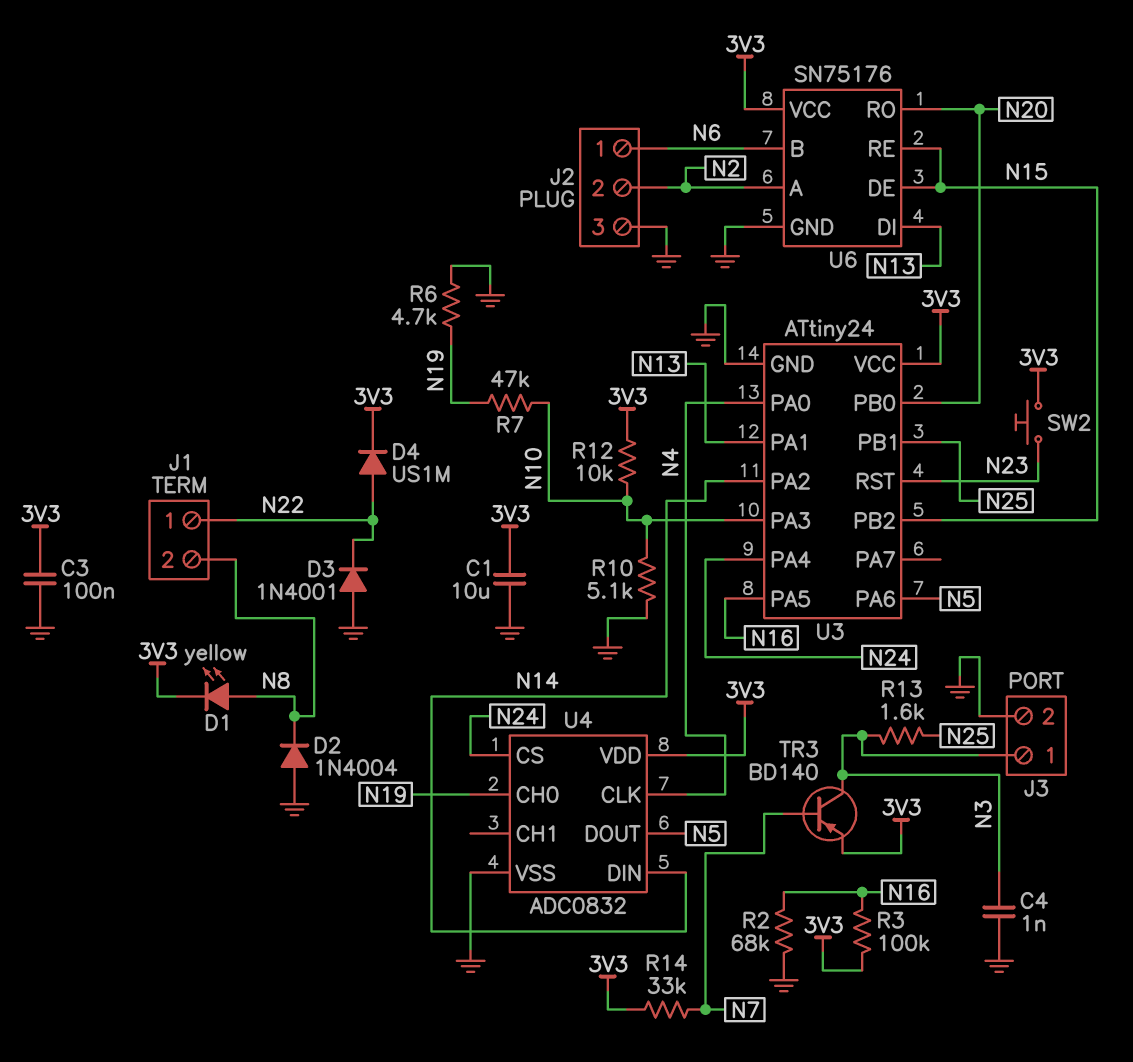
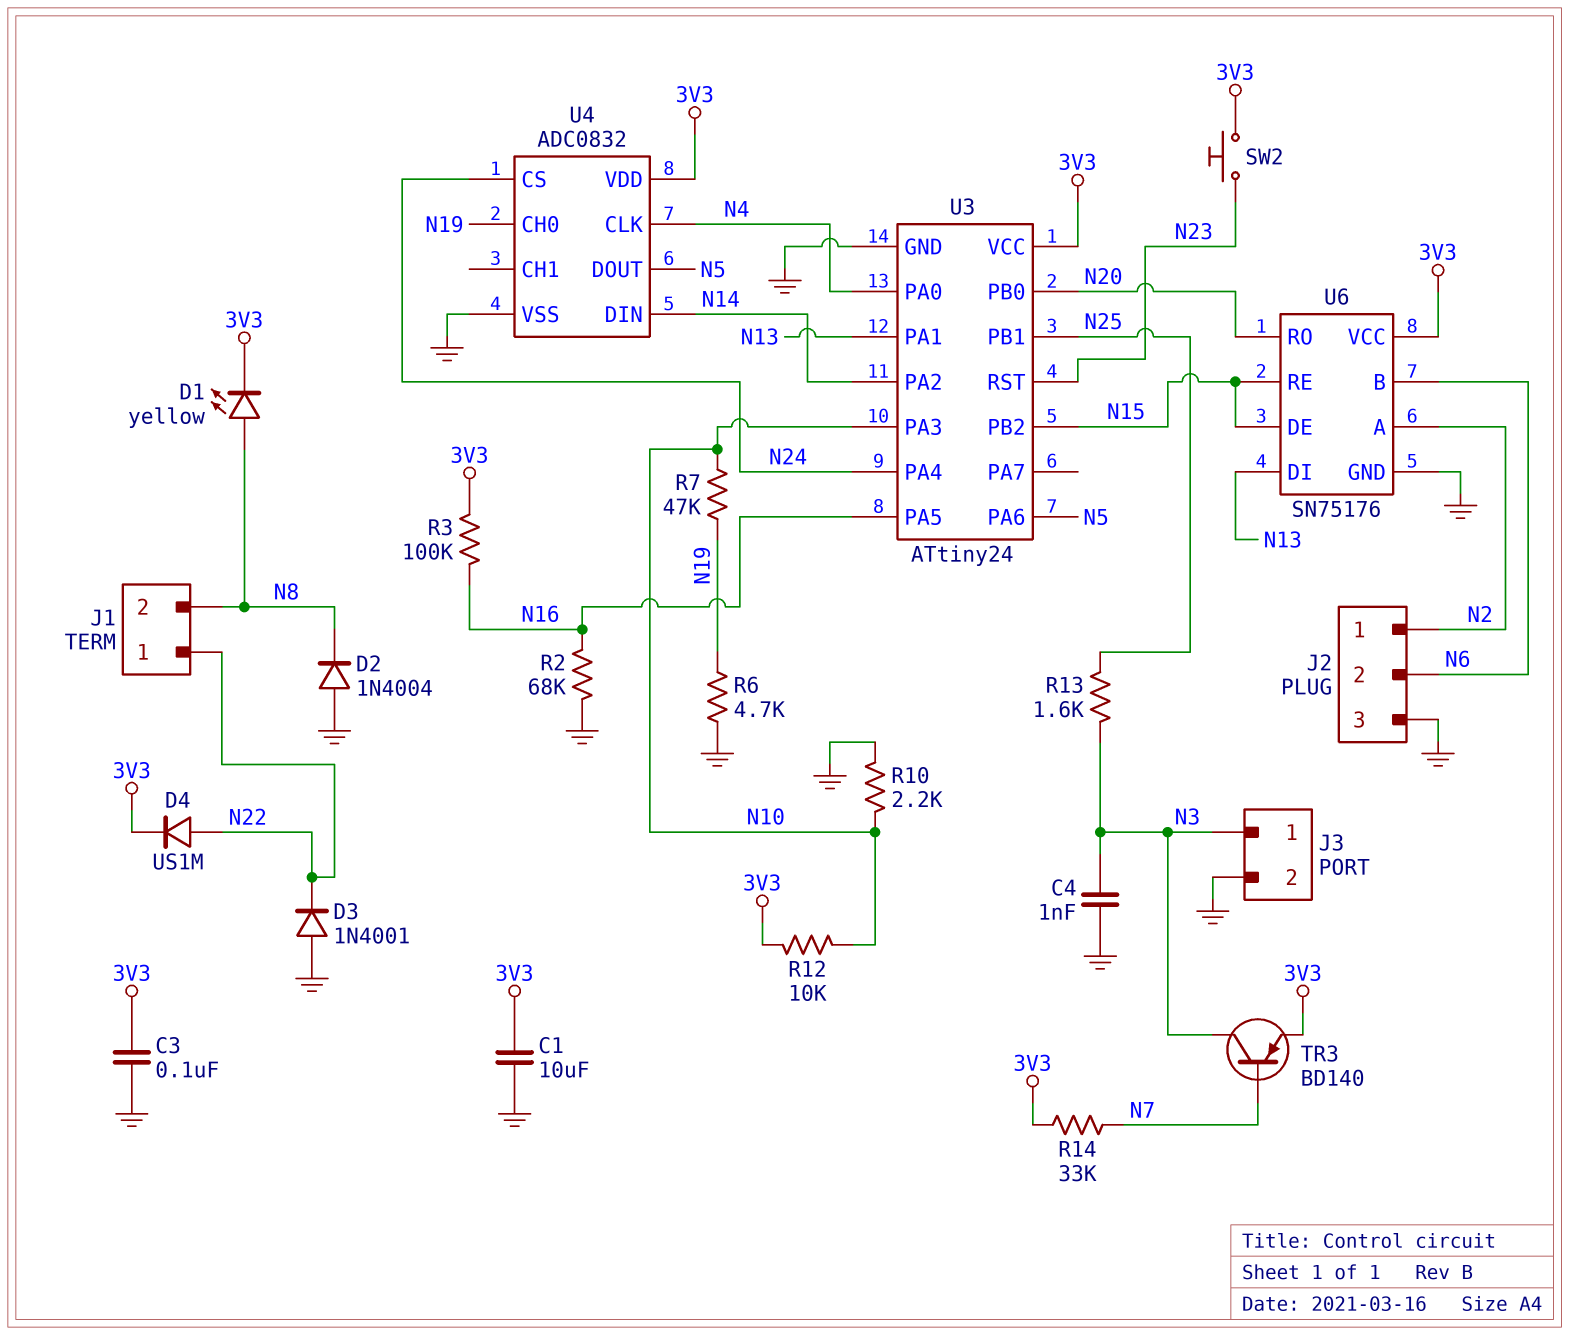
J2 pin 1: N6 -> N2
J2 pin 2: N2 -> N6
R10: 5.1k (GND, N10) -> 2.2k (GND, N10)

